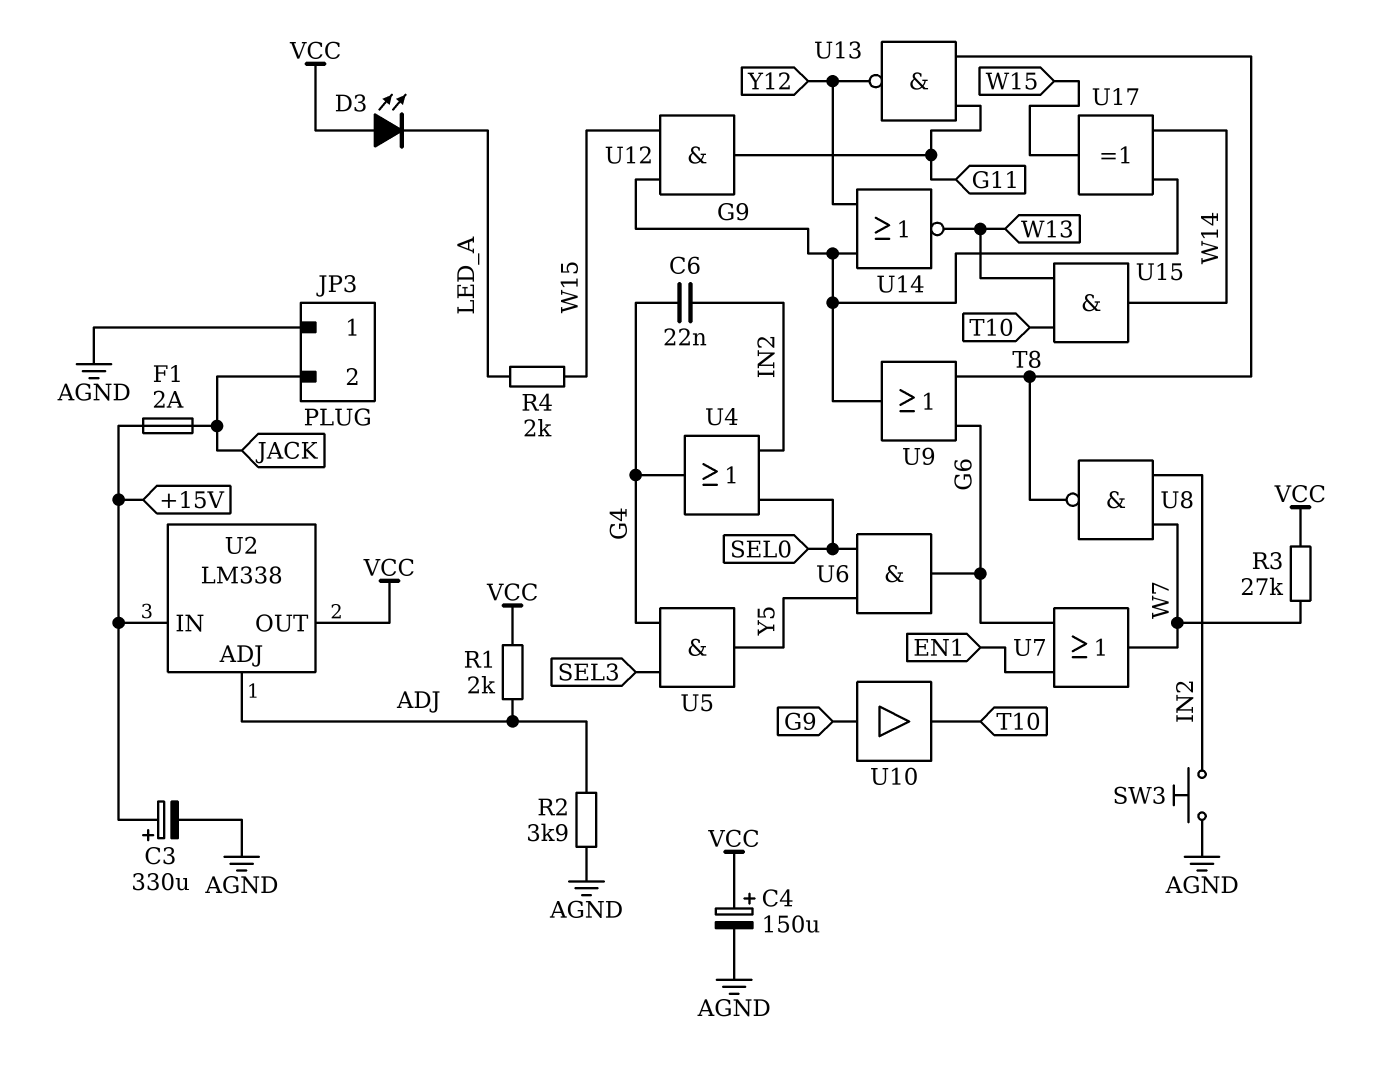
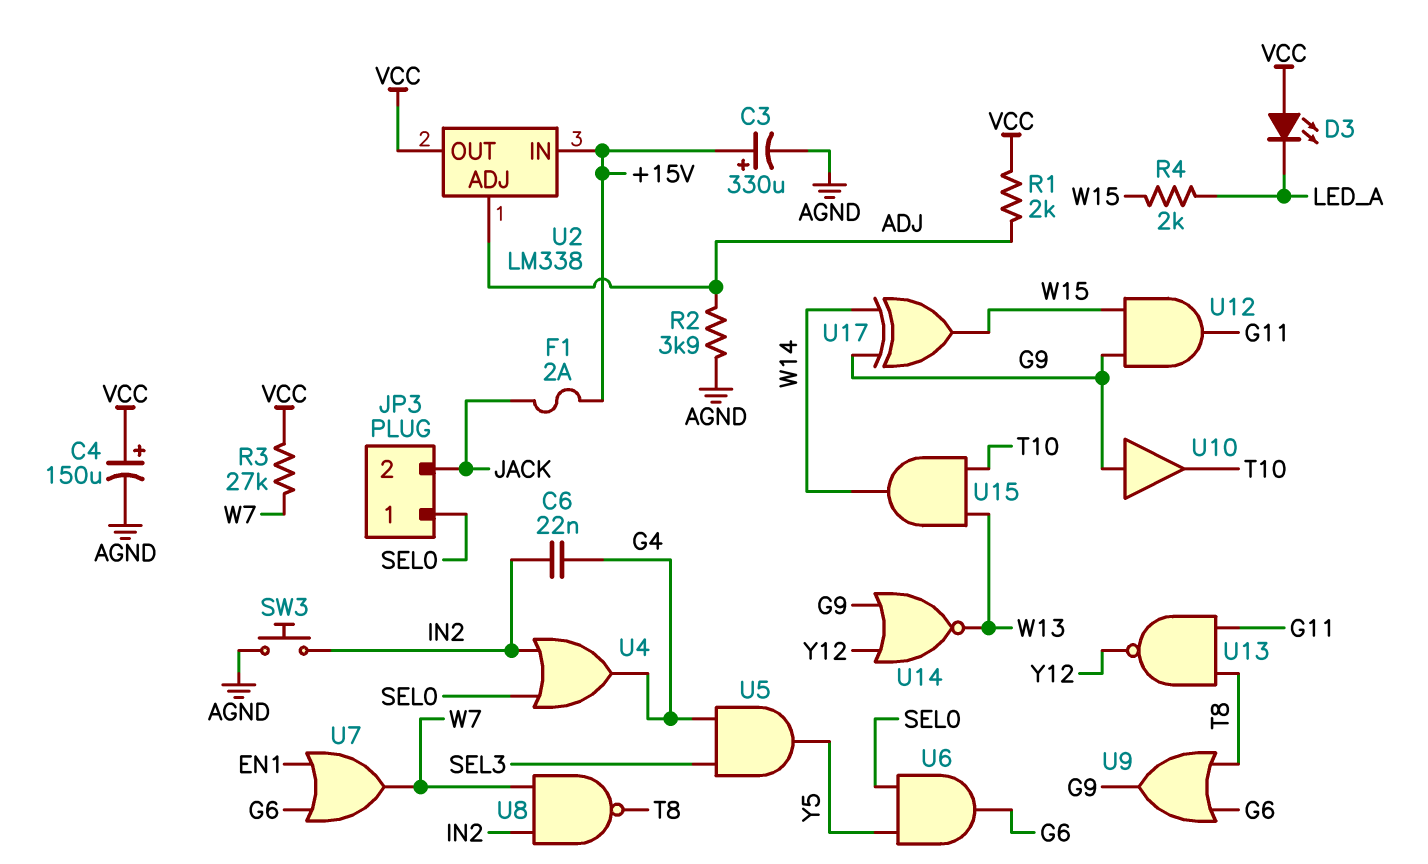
JP3 pin 1: AGND -> SEL0

